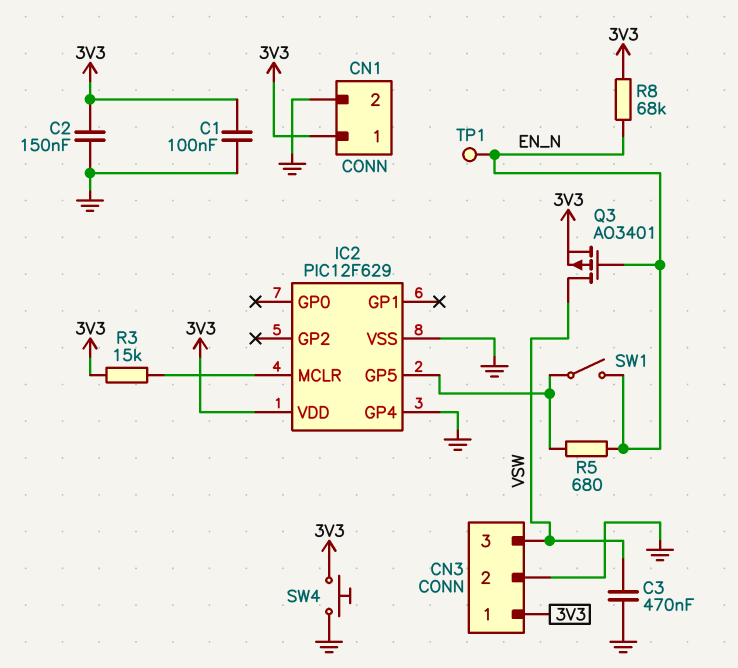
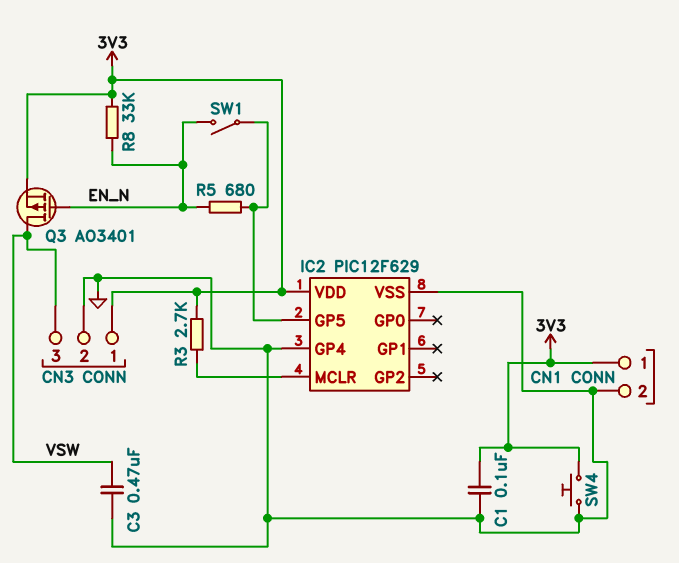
C2: 150nF (3V3, GND) -> none
R3: 15k (3V3, IC2/MCLR) -> 2.7k (3V3, IC2/MCLR)
R8: 68k (3V3, EN_N) -> 33k (3V3, EN_N)
TP1: test point (EN_N) -> none

